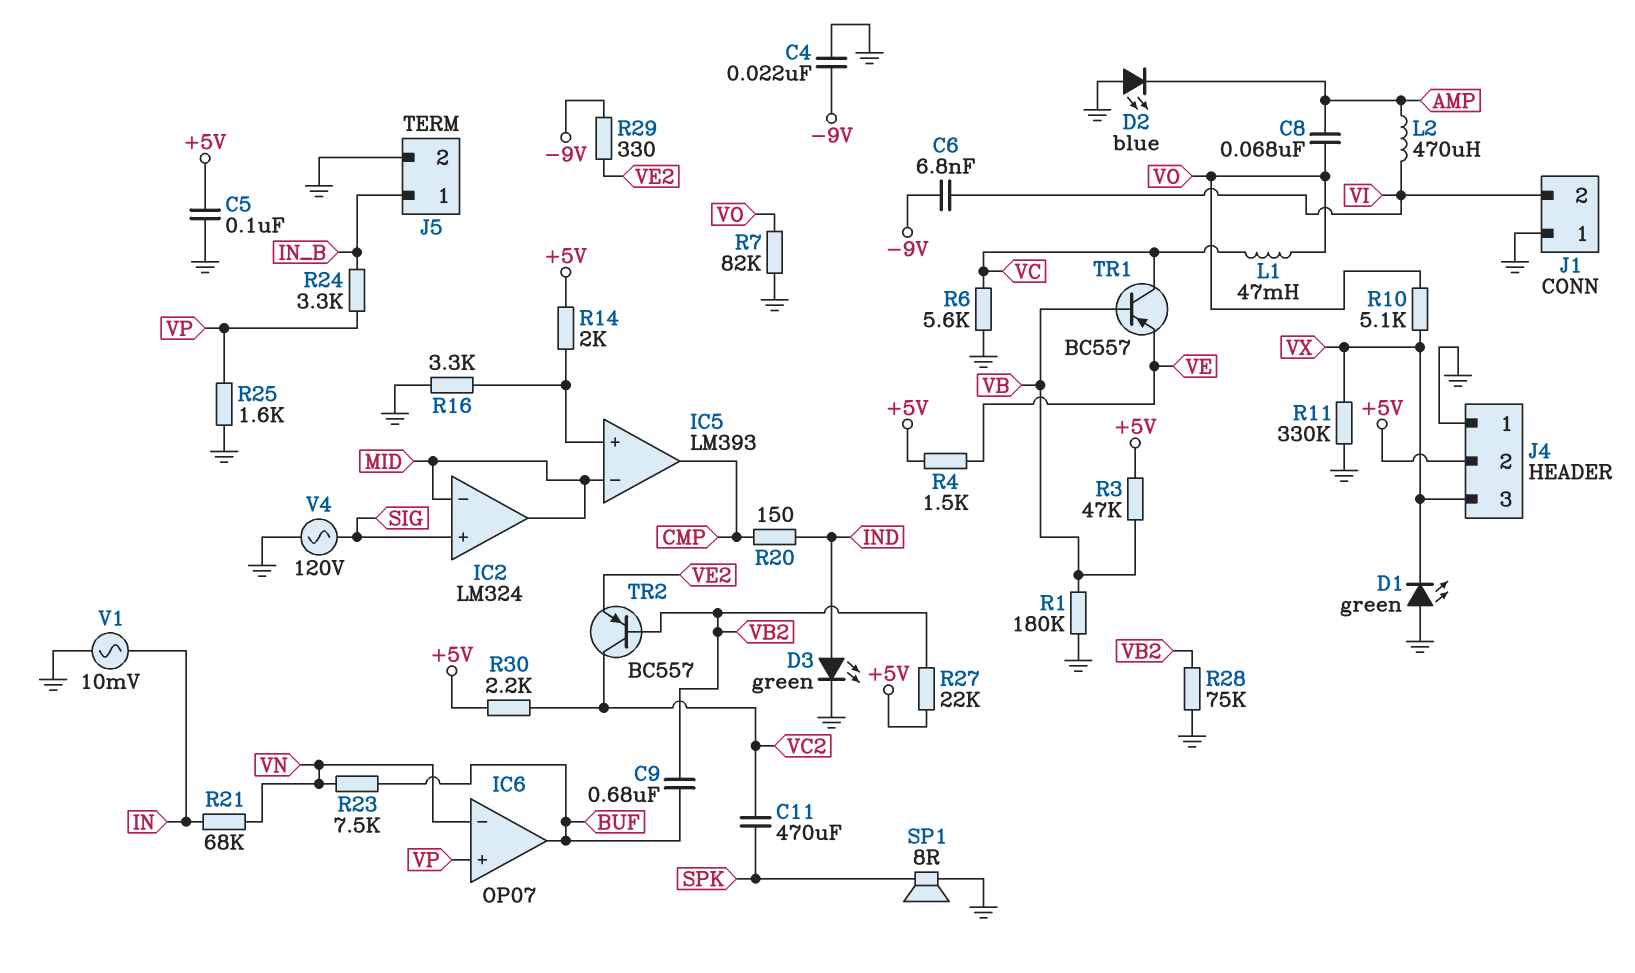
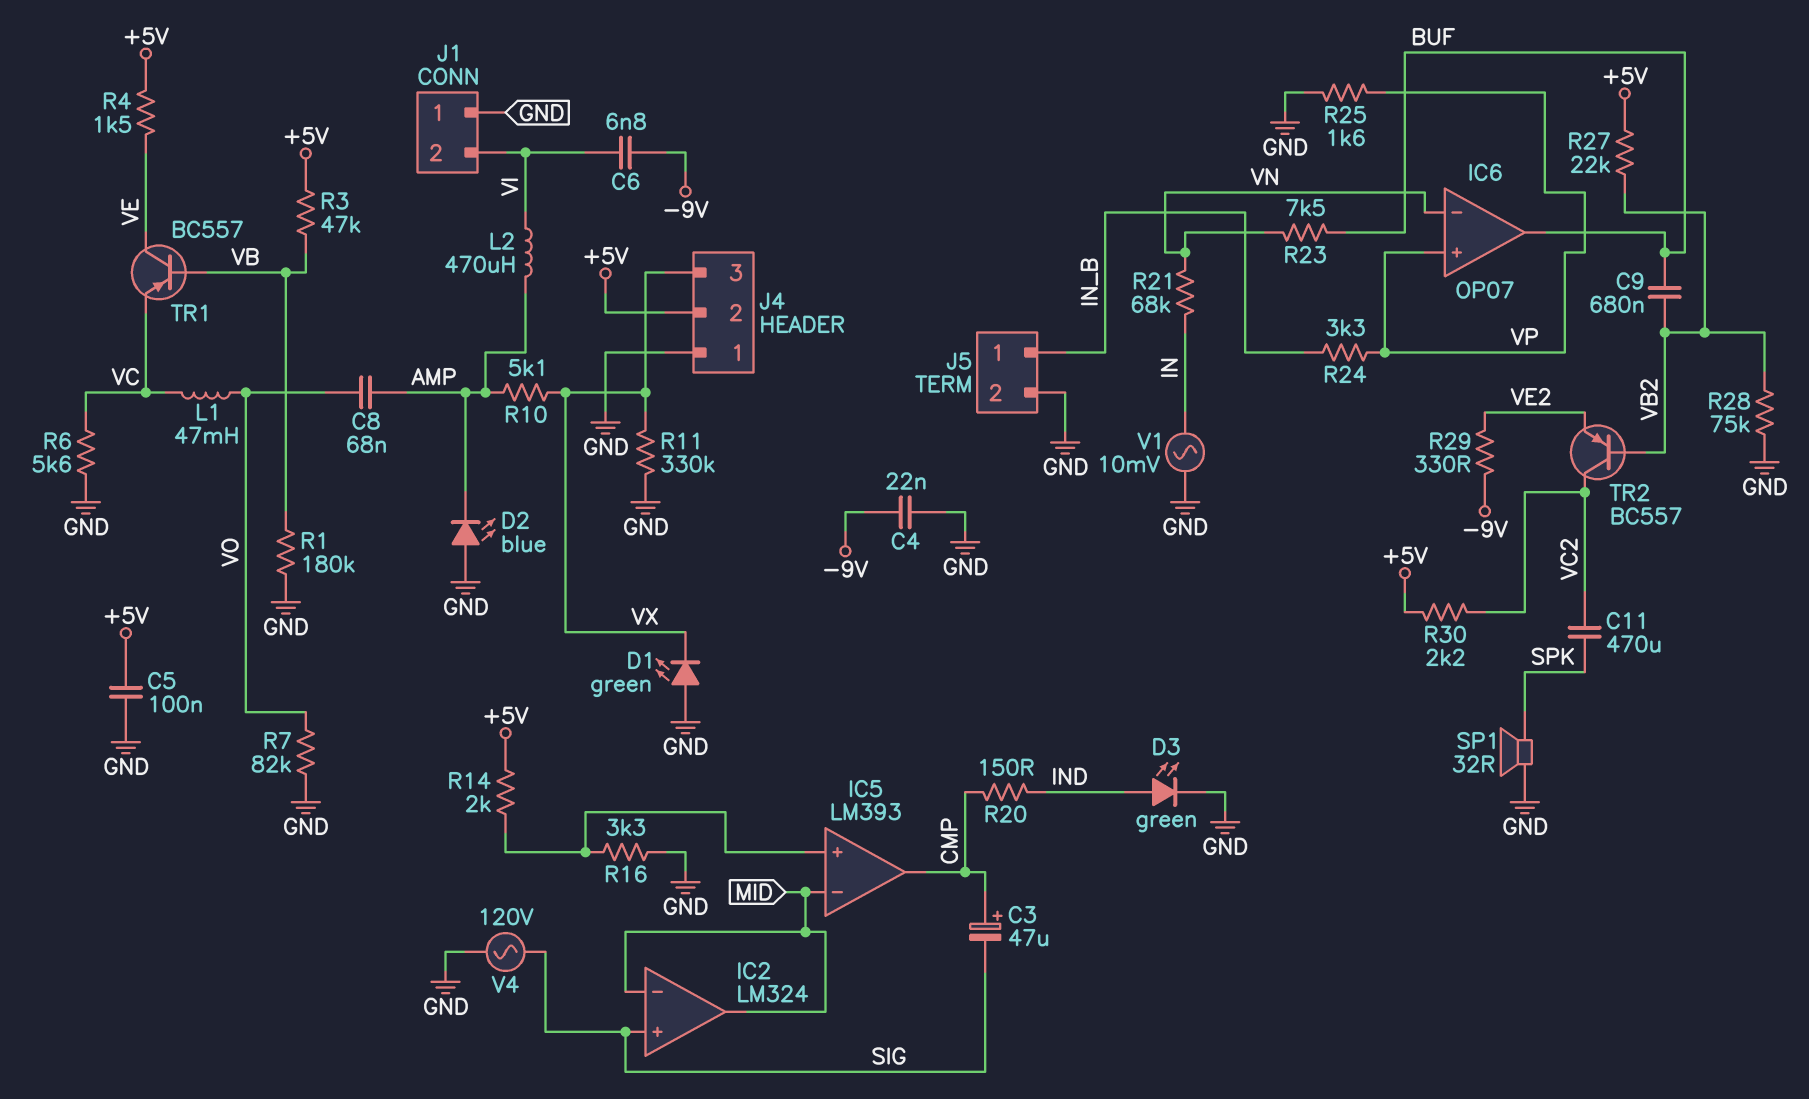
C3: none -> 47uF (plus CMP, minus SIG)
R10: 5.1k (VO, VX) -> 5.1k (AMP, VX)
SP1: speaker 8R (GND, SPK) -> speaker 32R (GND, SPK)
TR1: PNP BC557 (B VB, C VC, E VE) -> PNP BC557 (B VB, C VE, E VC)

